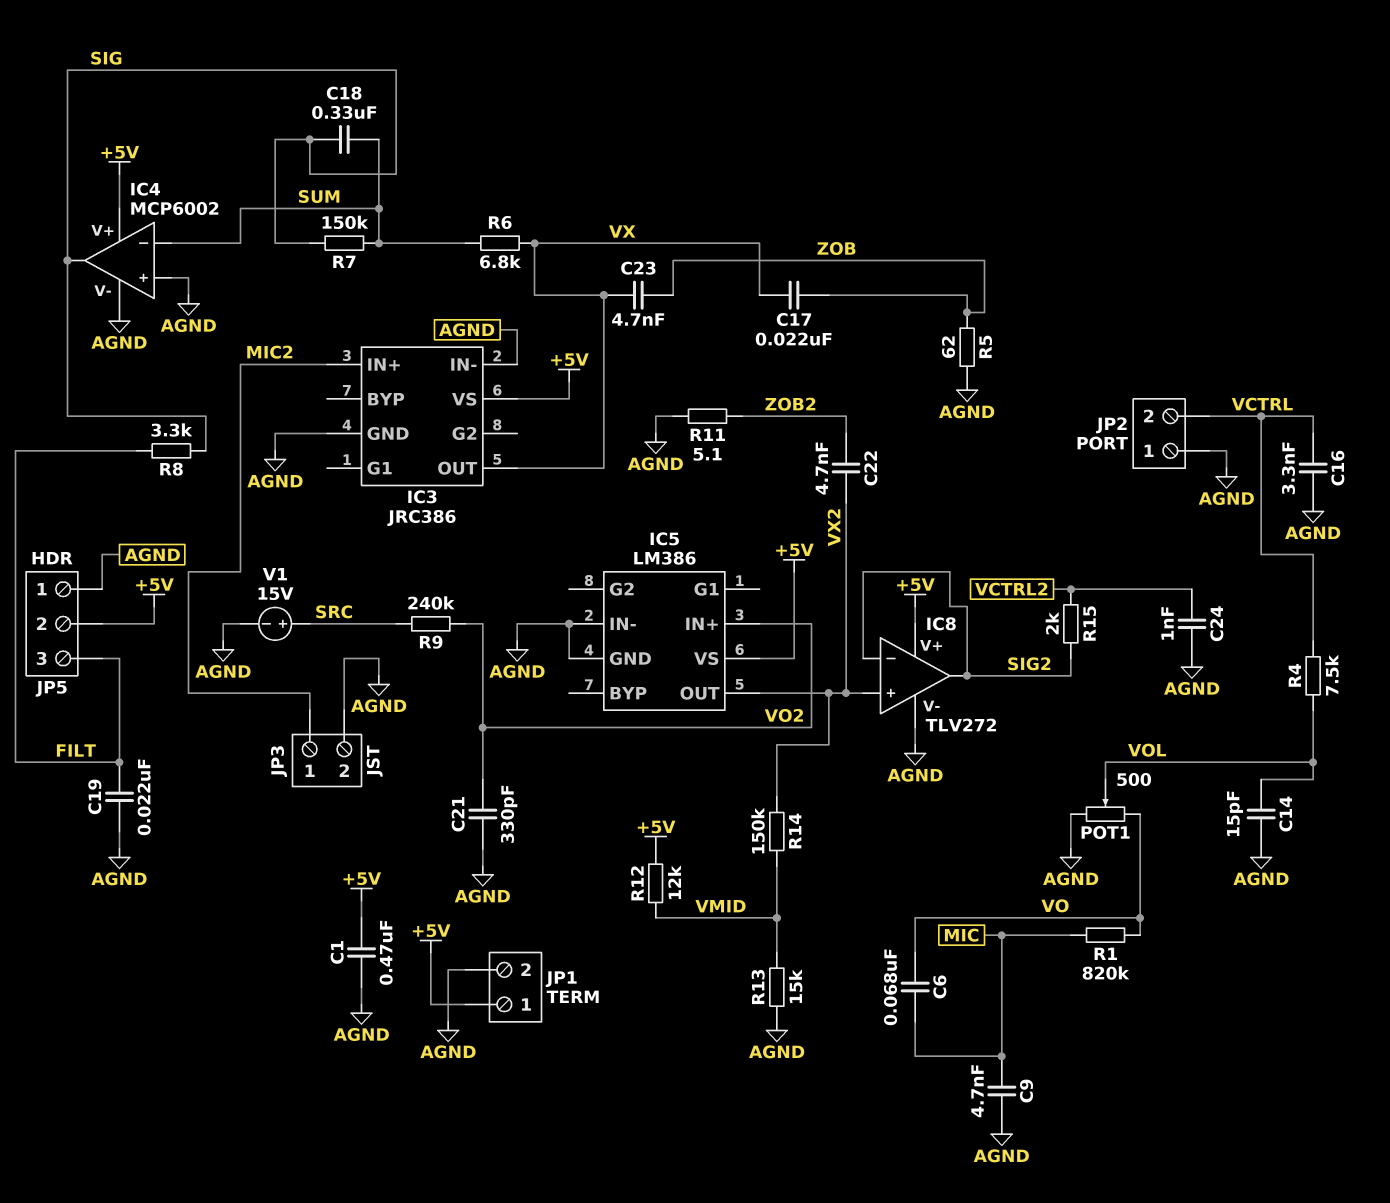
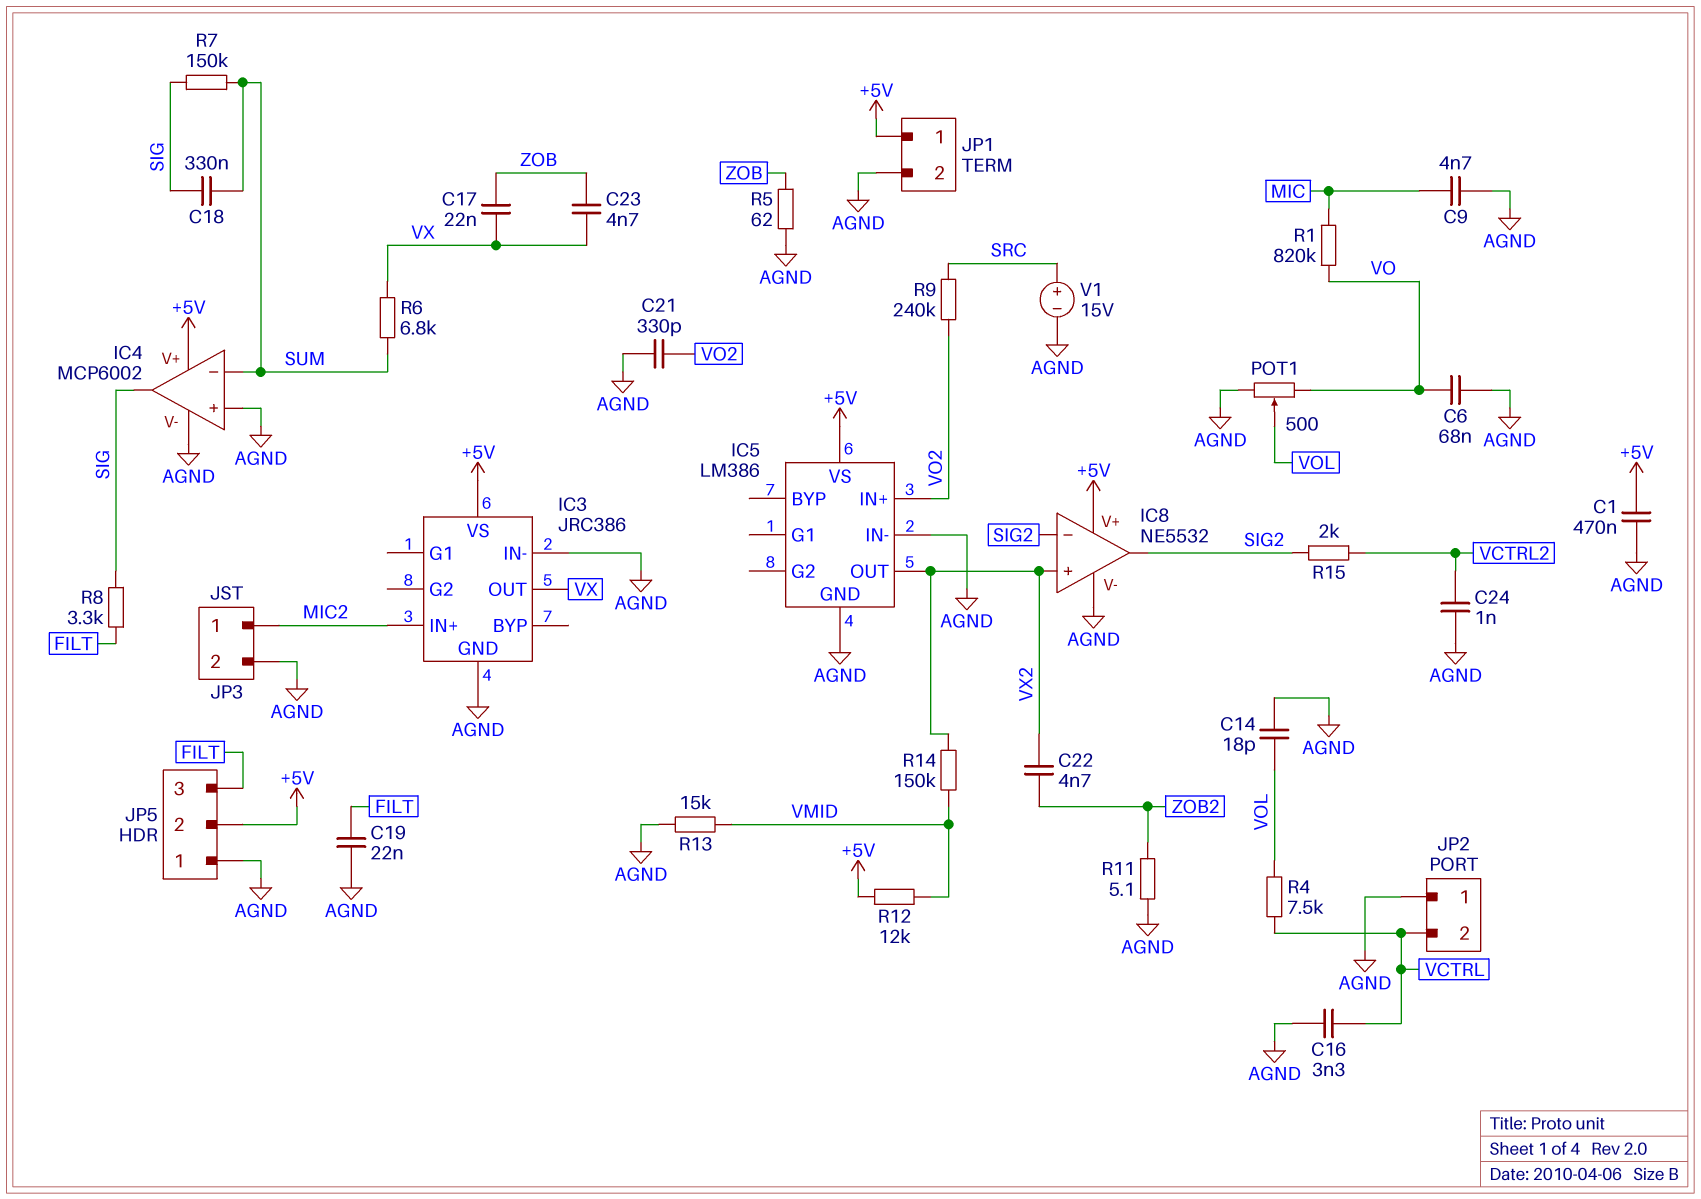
C6: 68nF (MIC, VO) -> 68nF (AGND, VO)
C14: 15pF (AGND, VOL) -> 18pF (AGND, VOL)
IC8: TLV272 -> NE5532

